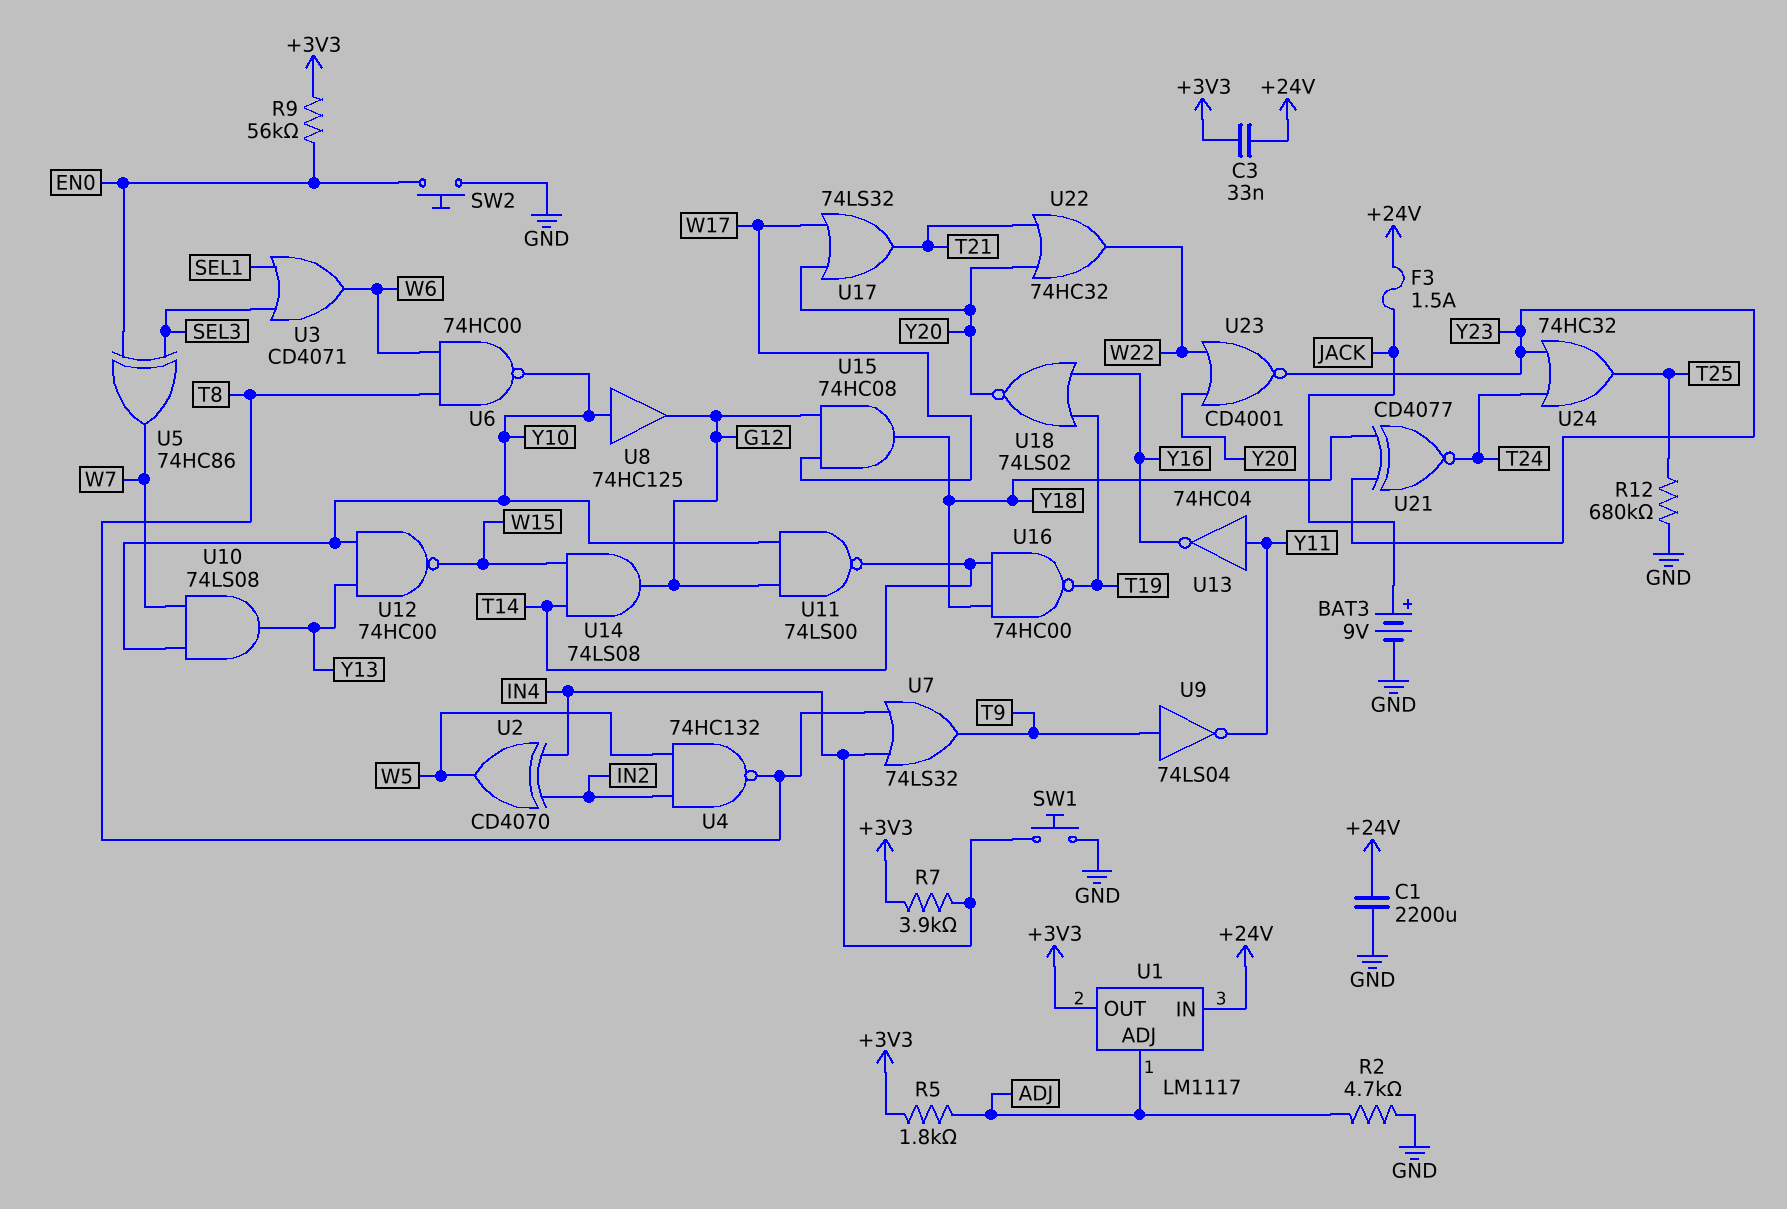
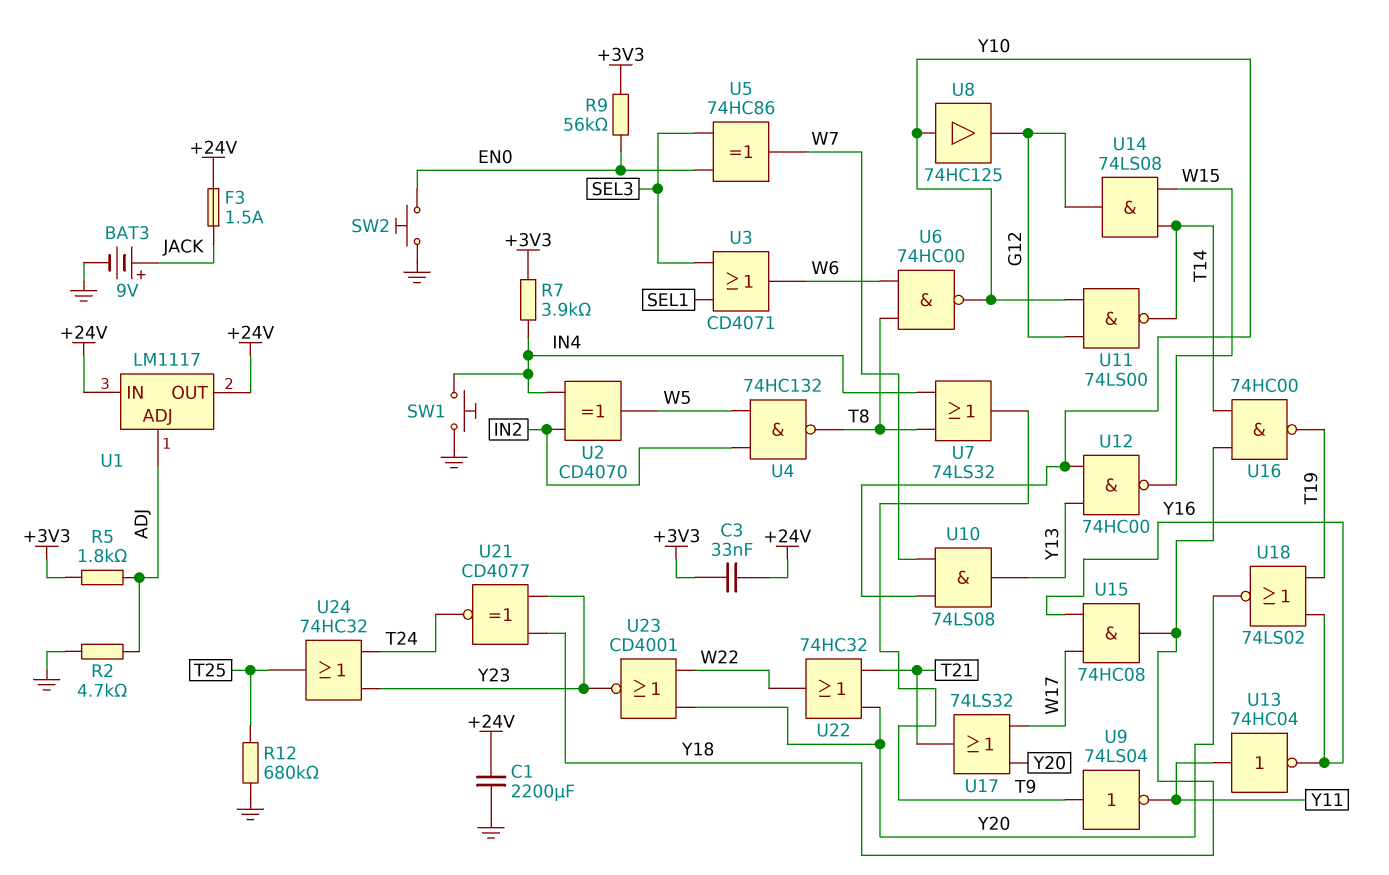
U1 pin OUT: +3V3 -> +24V
U15: AND 74HC08 (in G12, in W17, out Y18) -> AND 74HC08 (in W17, in Y16, out Y18)

